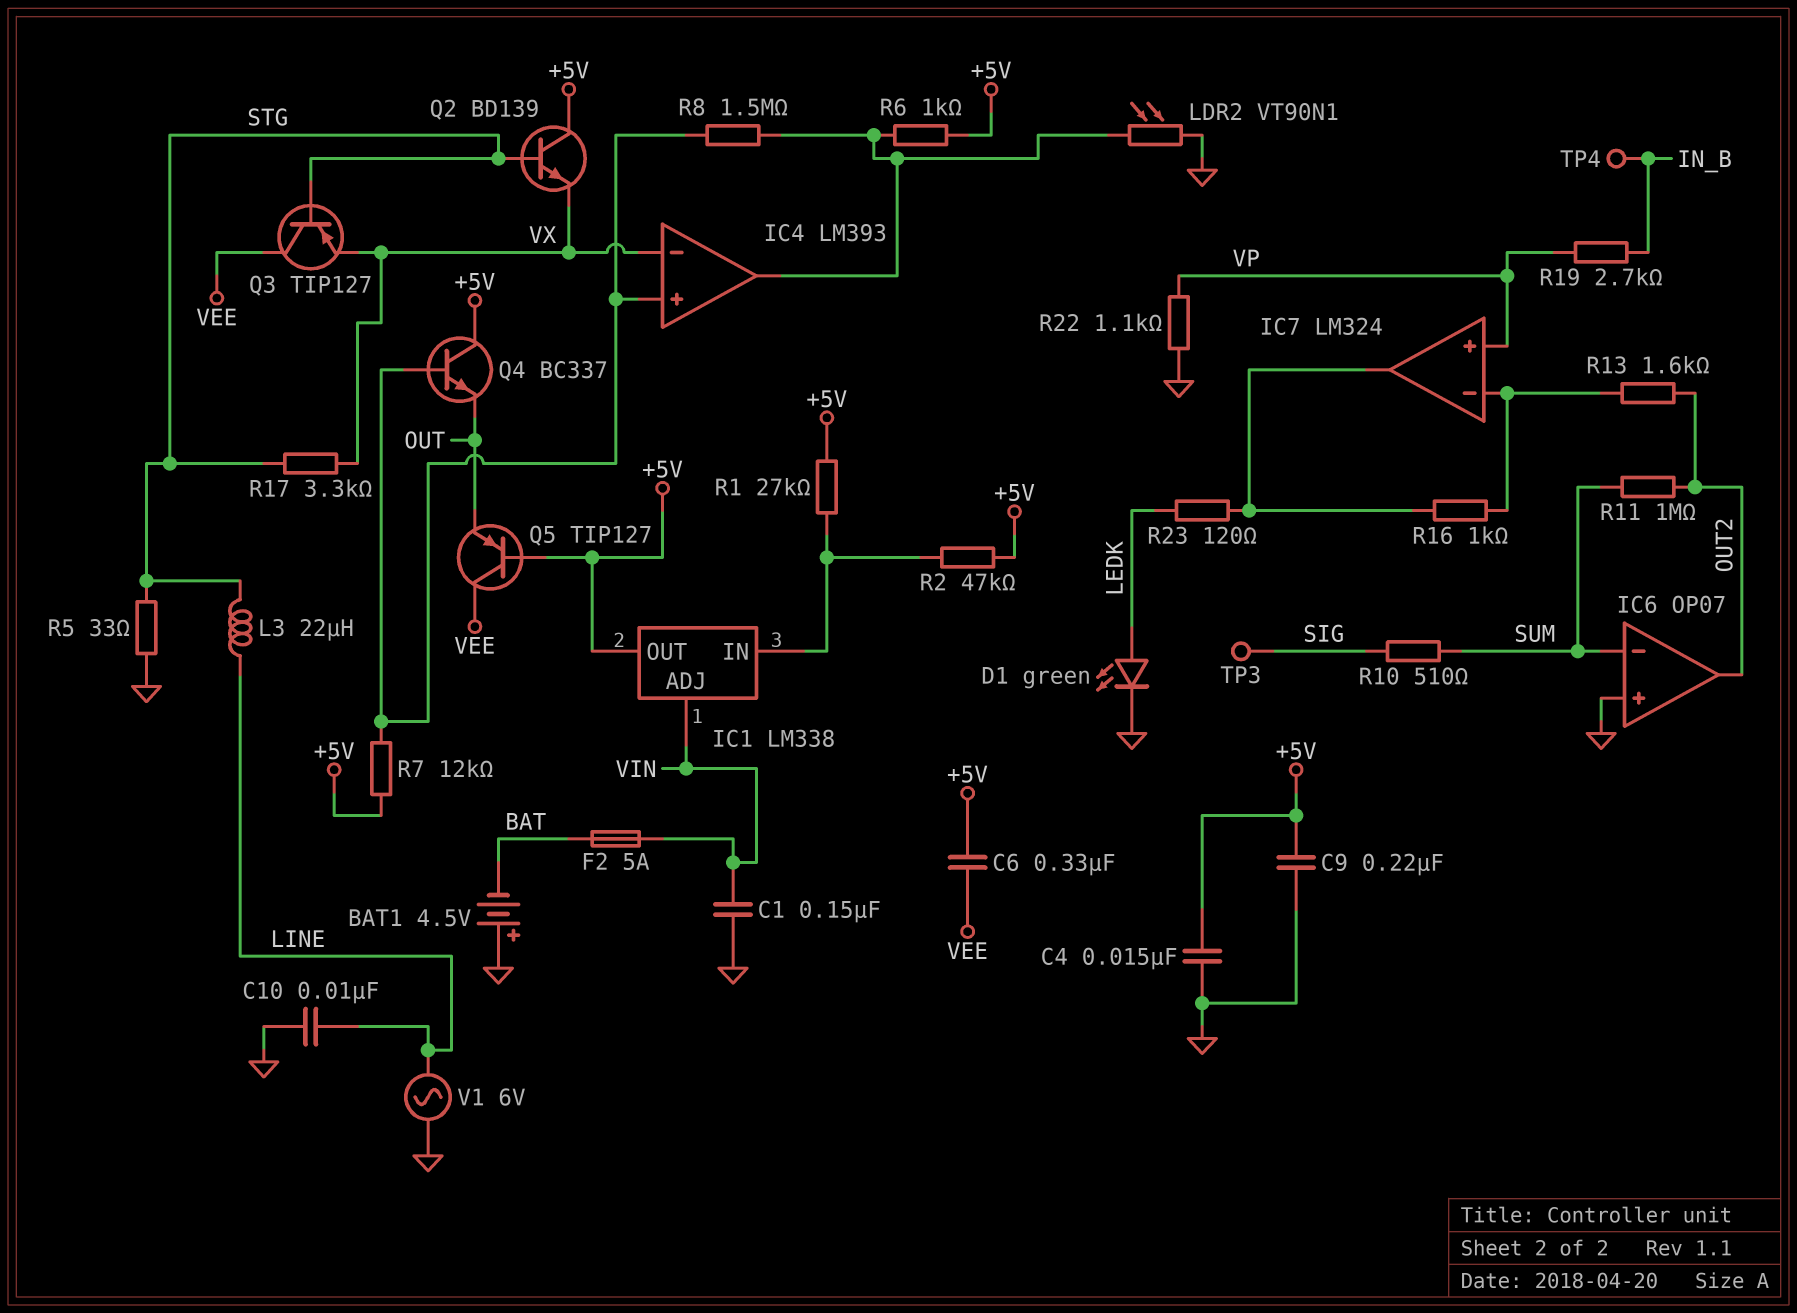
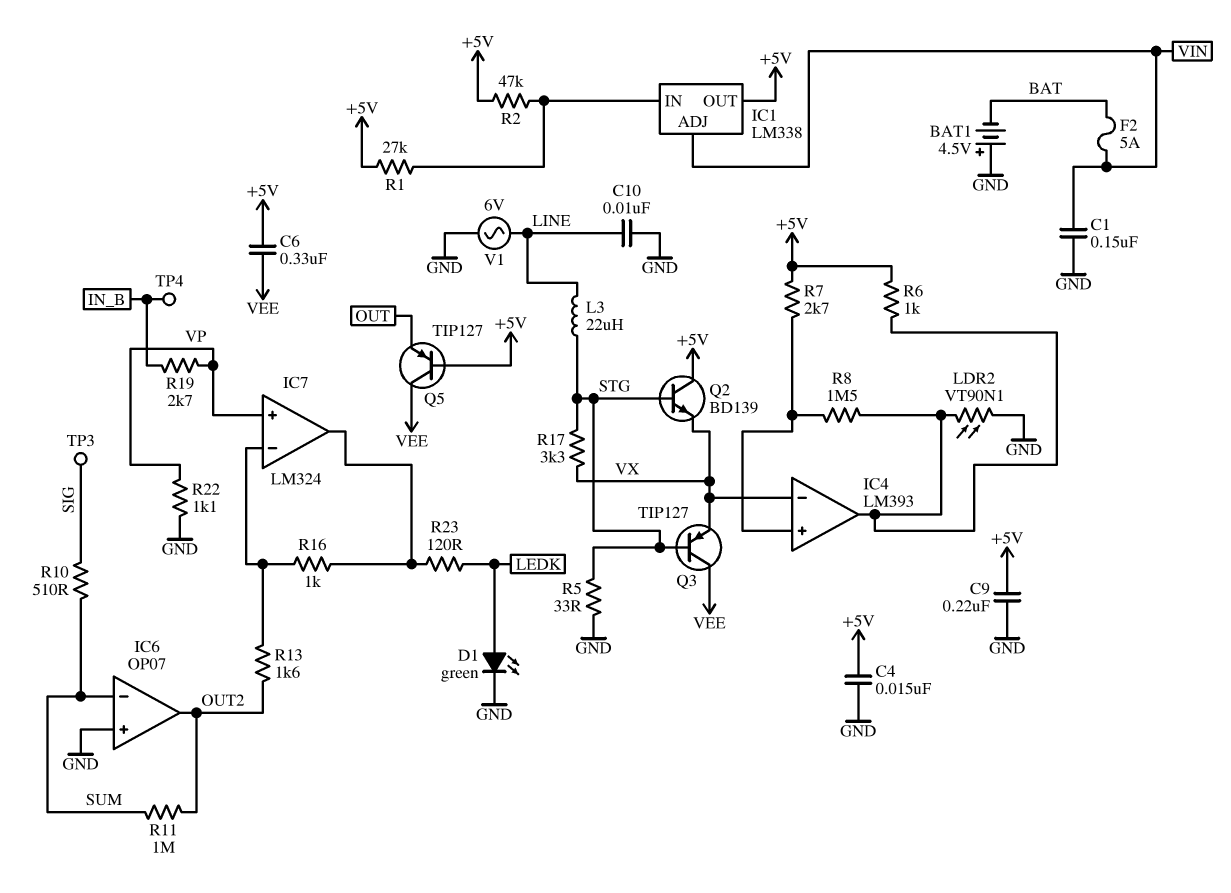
Q4: NPN BC337 (B IC4/in+, C +5V, E OUT) -> none
R7: 12k (+5V, IC4/in+) -> 2.7k (+5V, IC4/in+)

